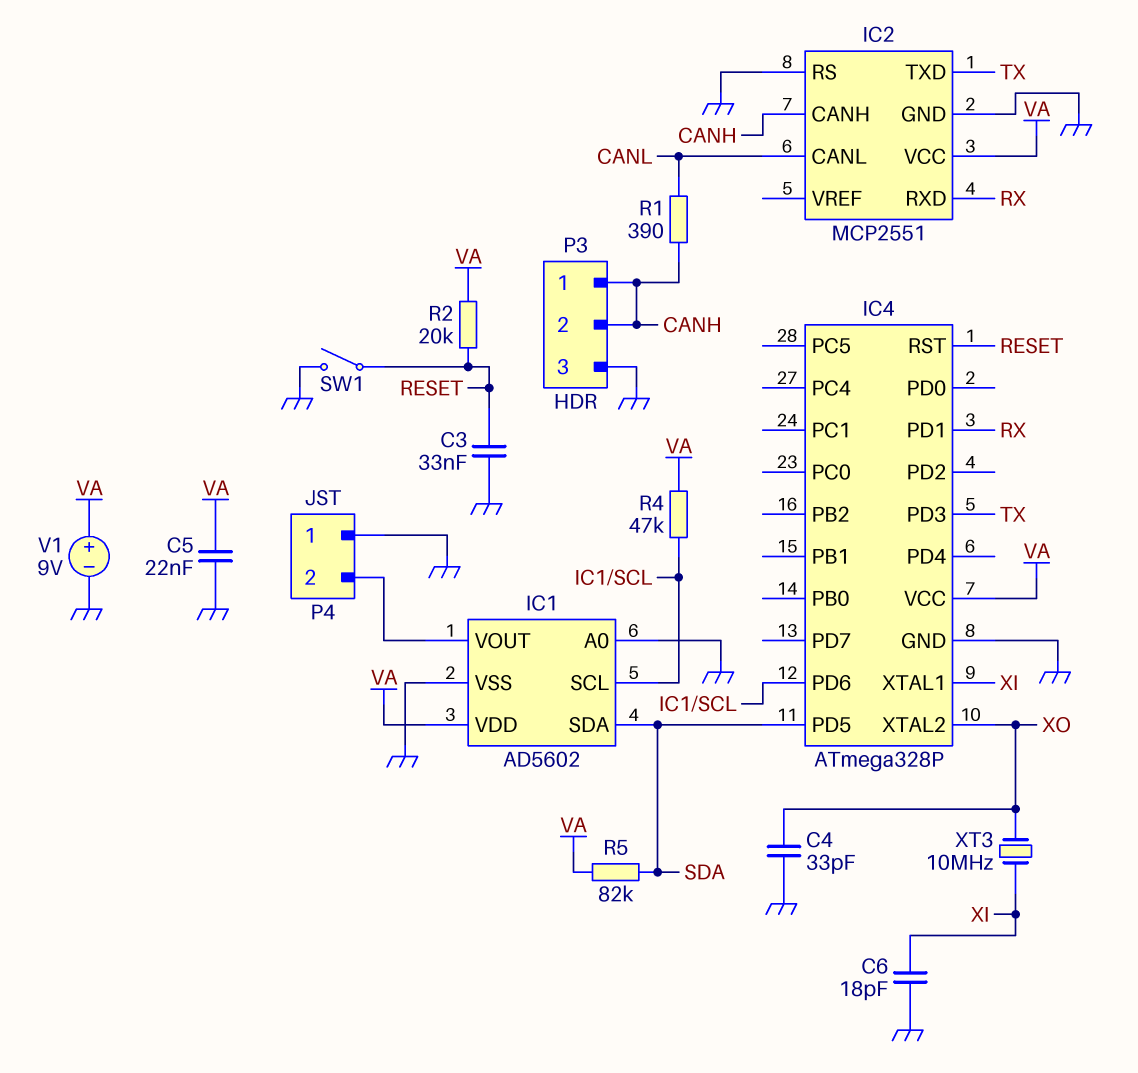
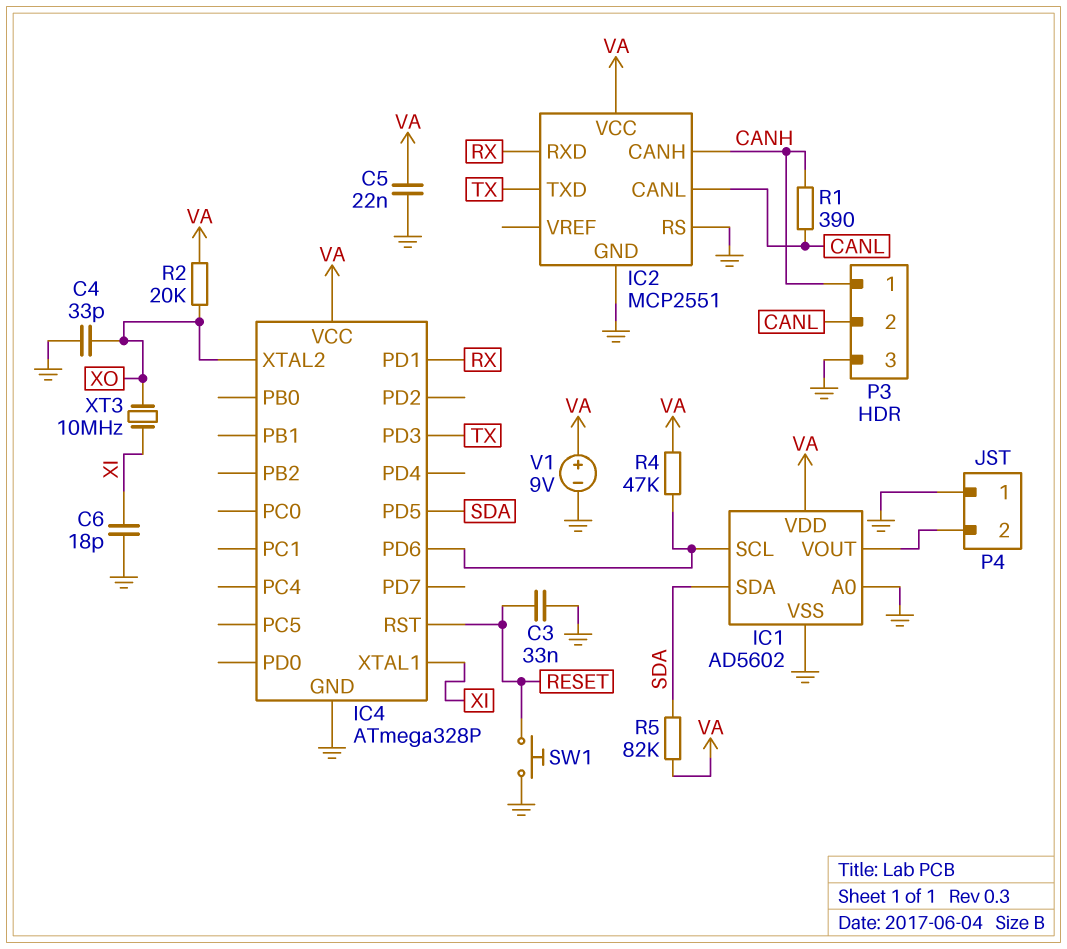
P3 pin 2: CANH -> CANL
R2: 20k (RESET, VA) -> 20k (VA, XO)
SW1: switch (GND, RESET) -> button (GND, RESET)

